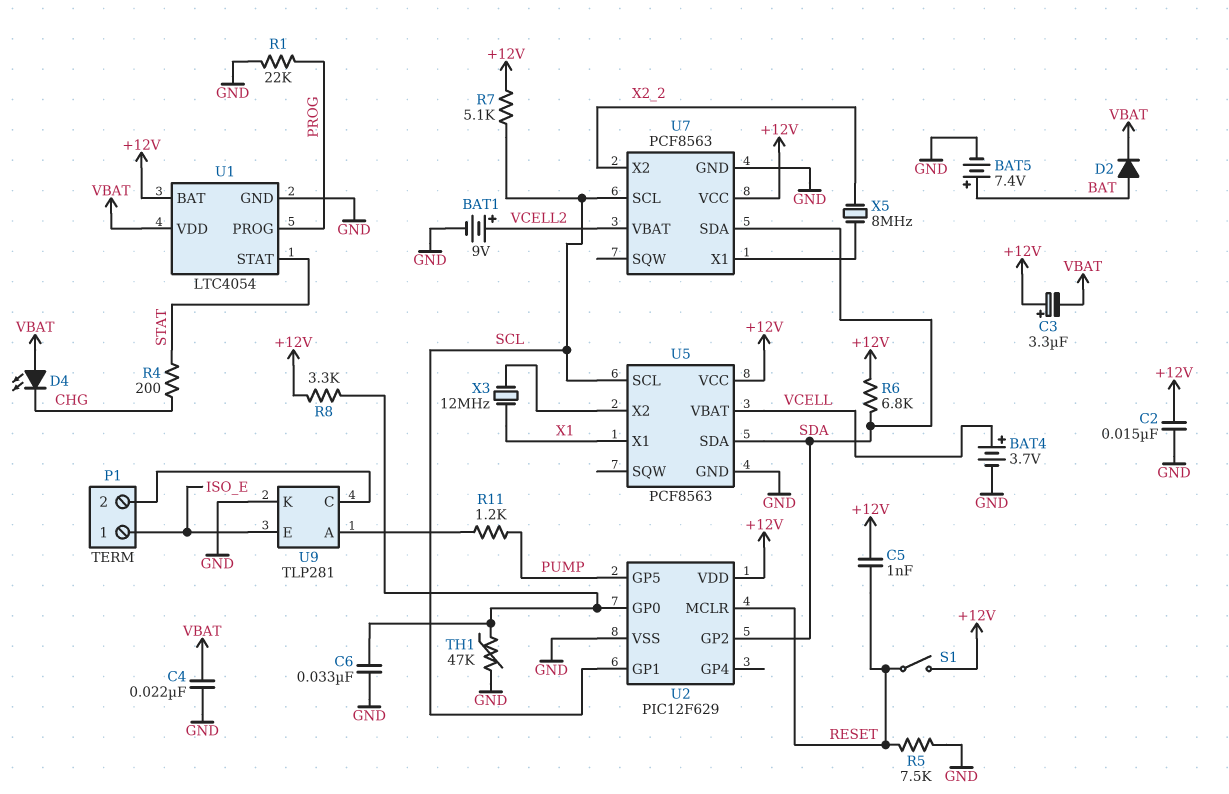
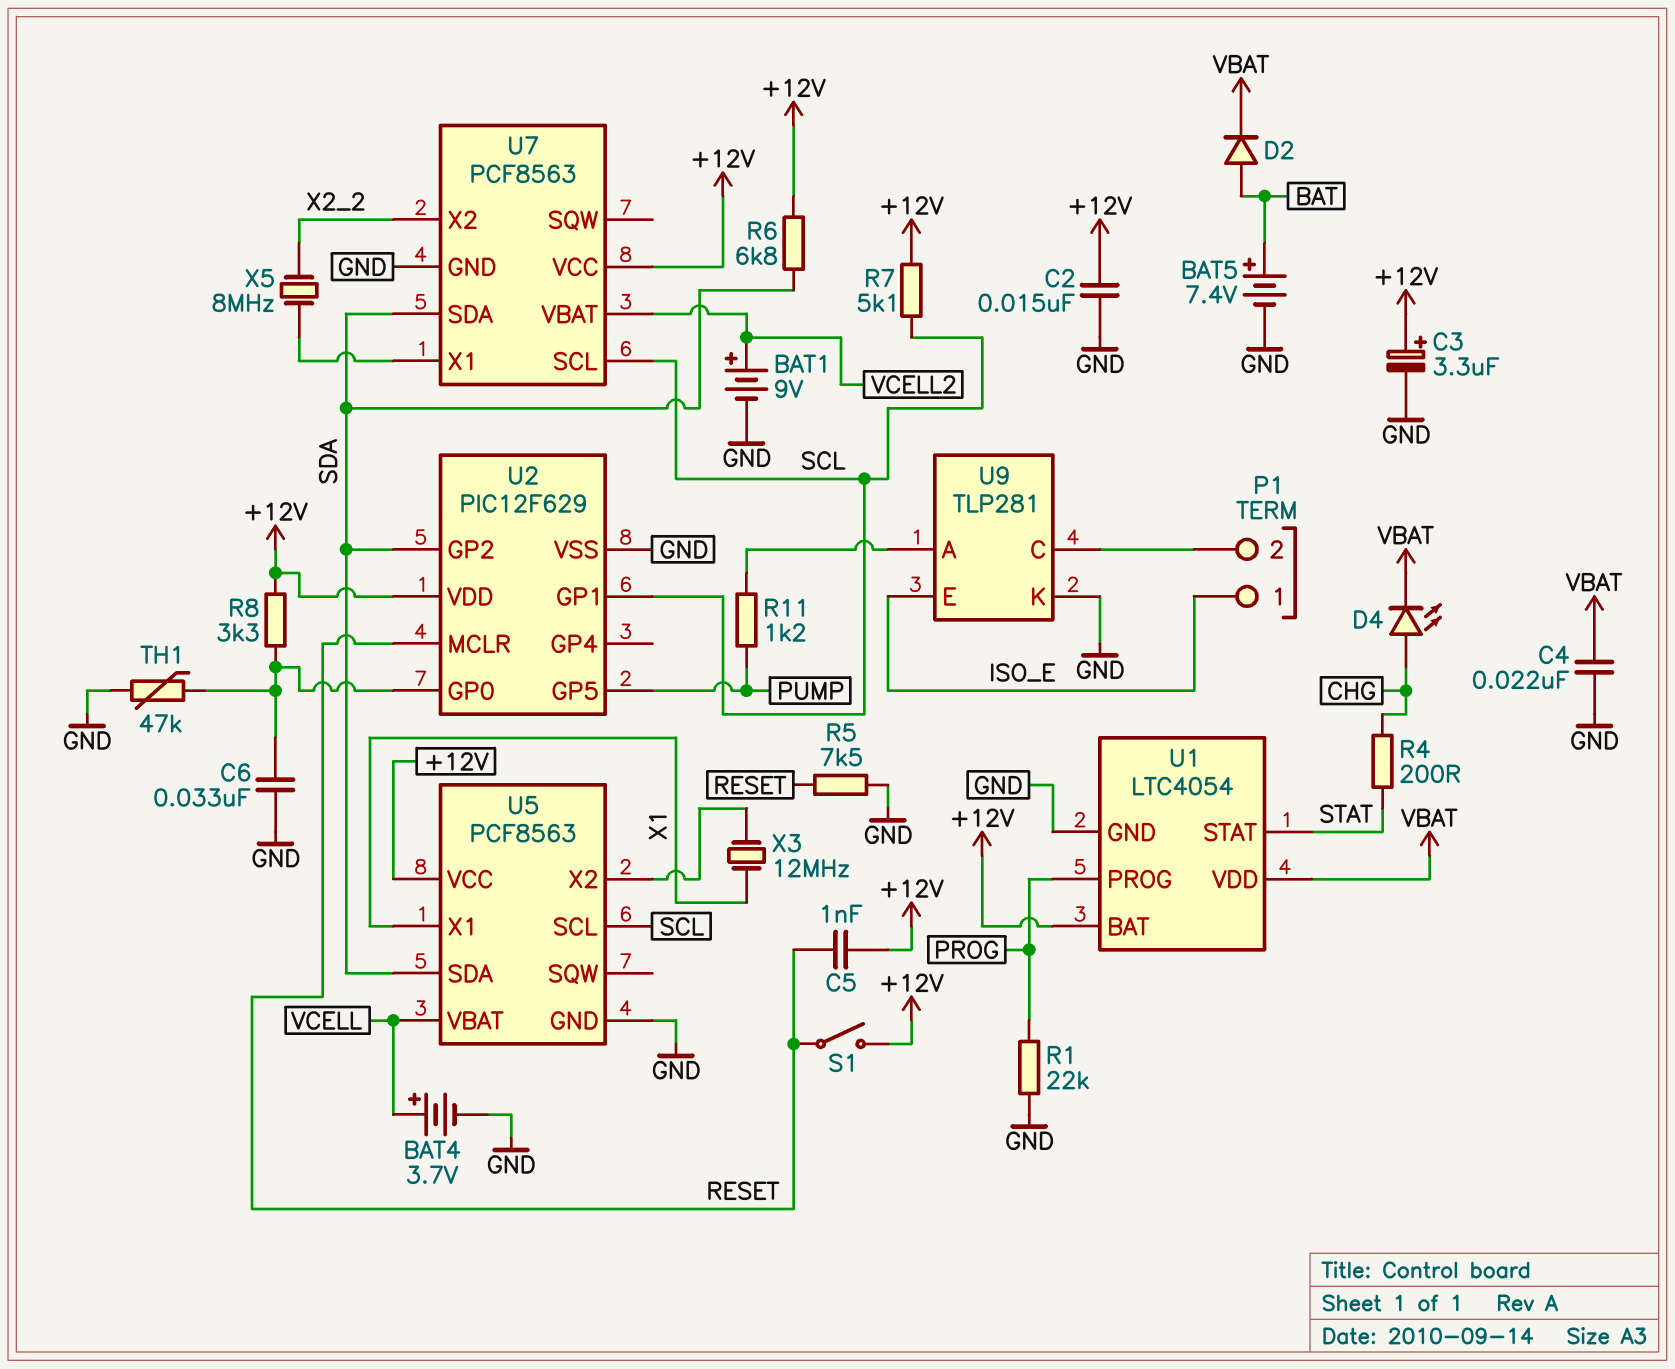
C3: 3.3uF (plus +12V, minus VBAT) -> 3.3uF (plus +12V, minus GND)
D4: LED (A VBAT, K CHG) -> LED (A CHG, K VBAT)

